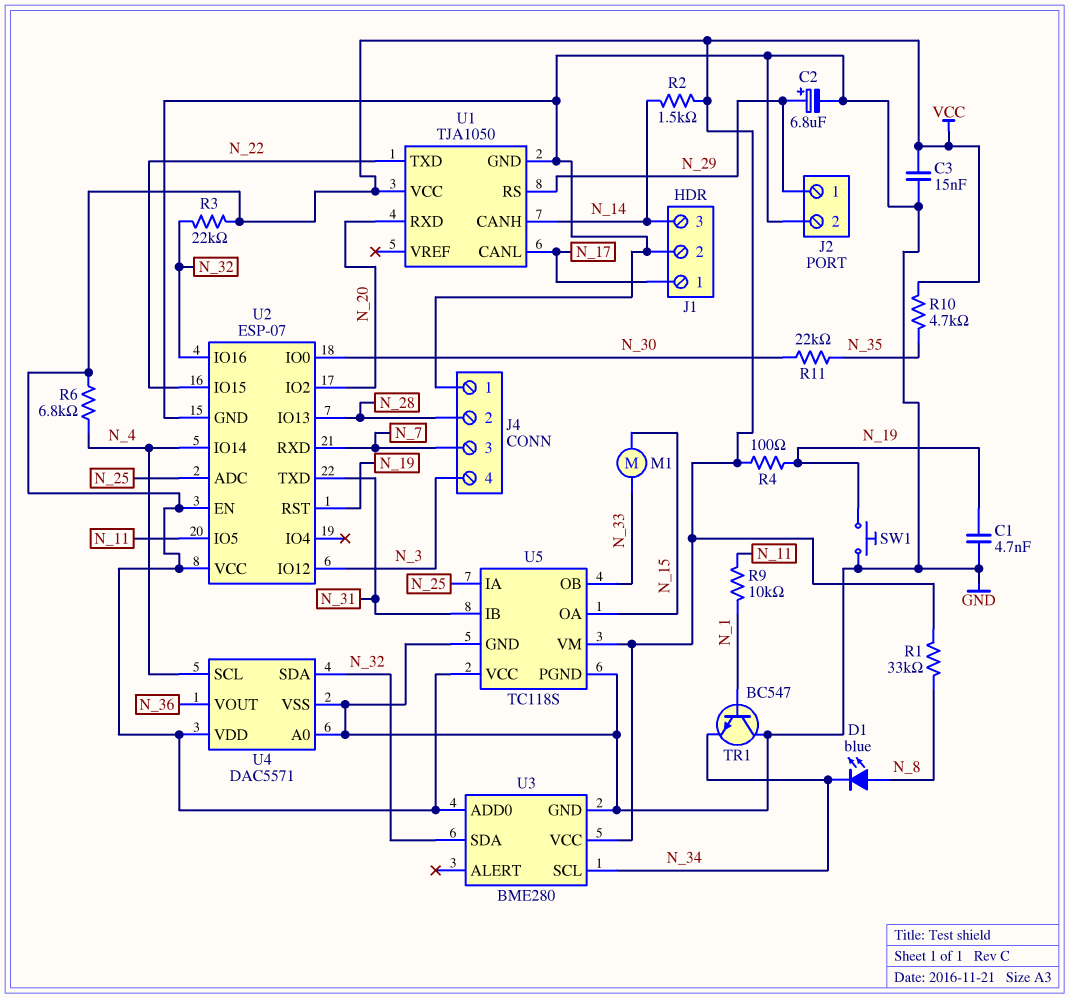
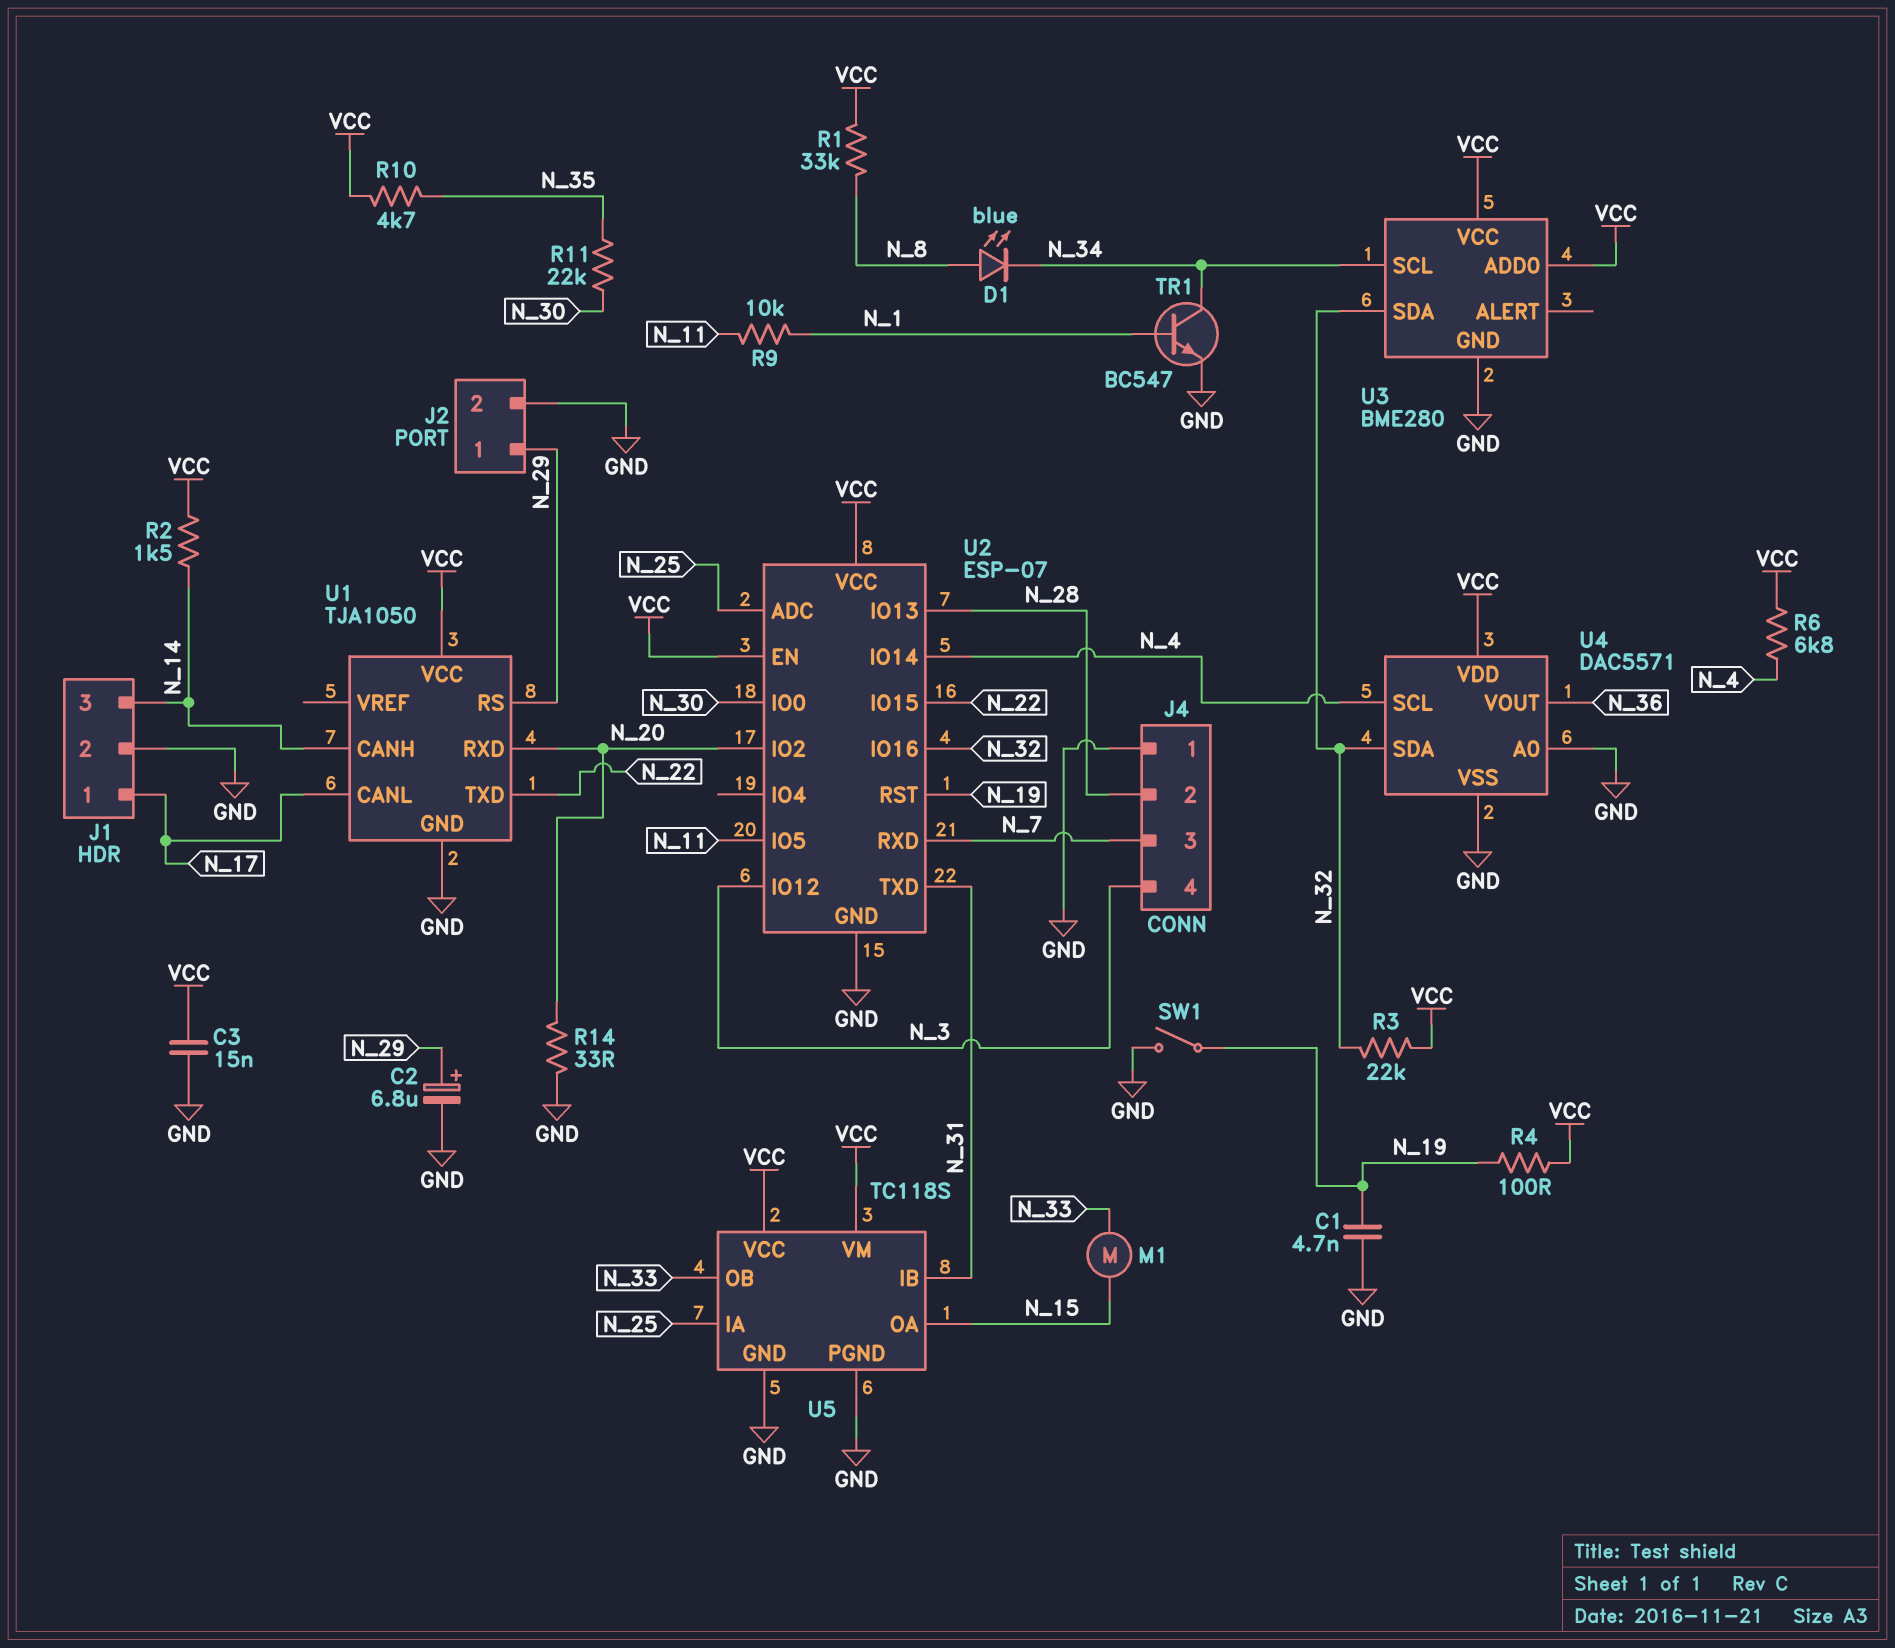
R14: none -> 33 (GND, N_20)
SW1: button (GND, N_19) -> switch (GND, N_19)
TR1: NPN BC547 (B N_1, C GND, E N_34) -> NPN BC547 (B N_1, C N_34, E GND)

